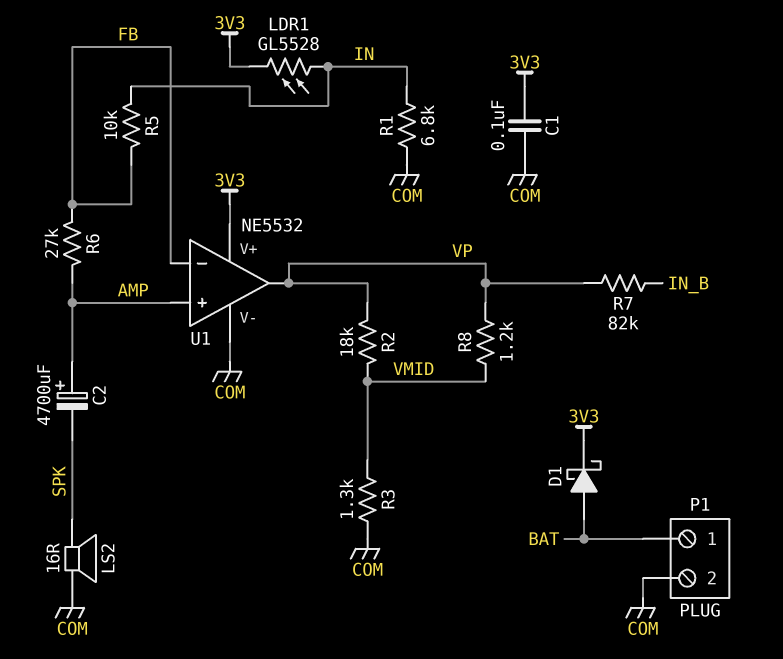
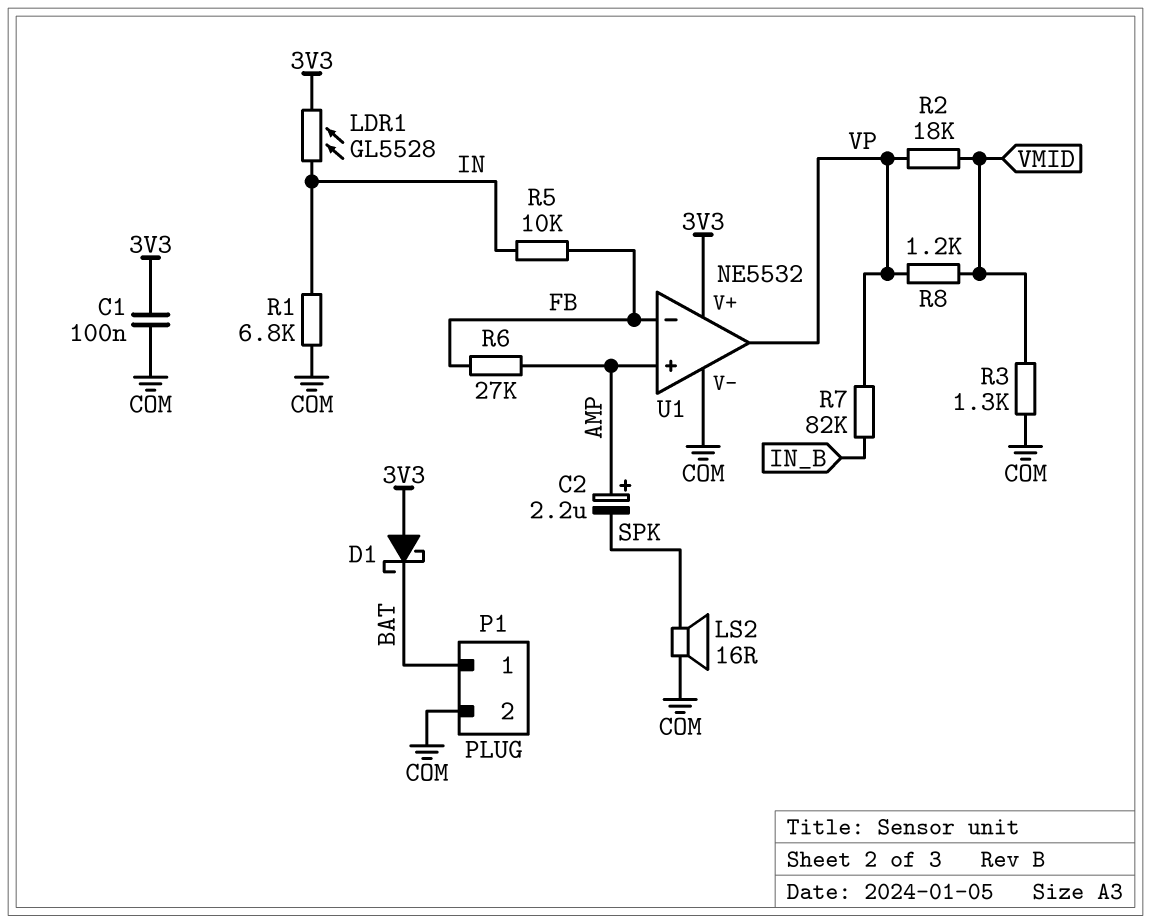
C2: 4700uF (plus AMP, minus SPK) -> 2.2uF (plus AMP, minus SPK)
D1: schottky (A BAT, K 3V3) -> schottky (A 3V3, K BAT)

